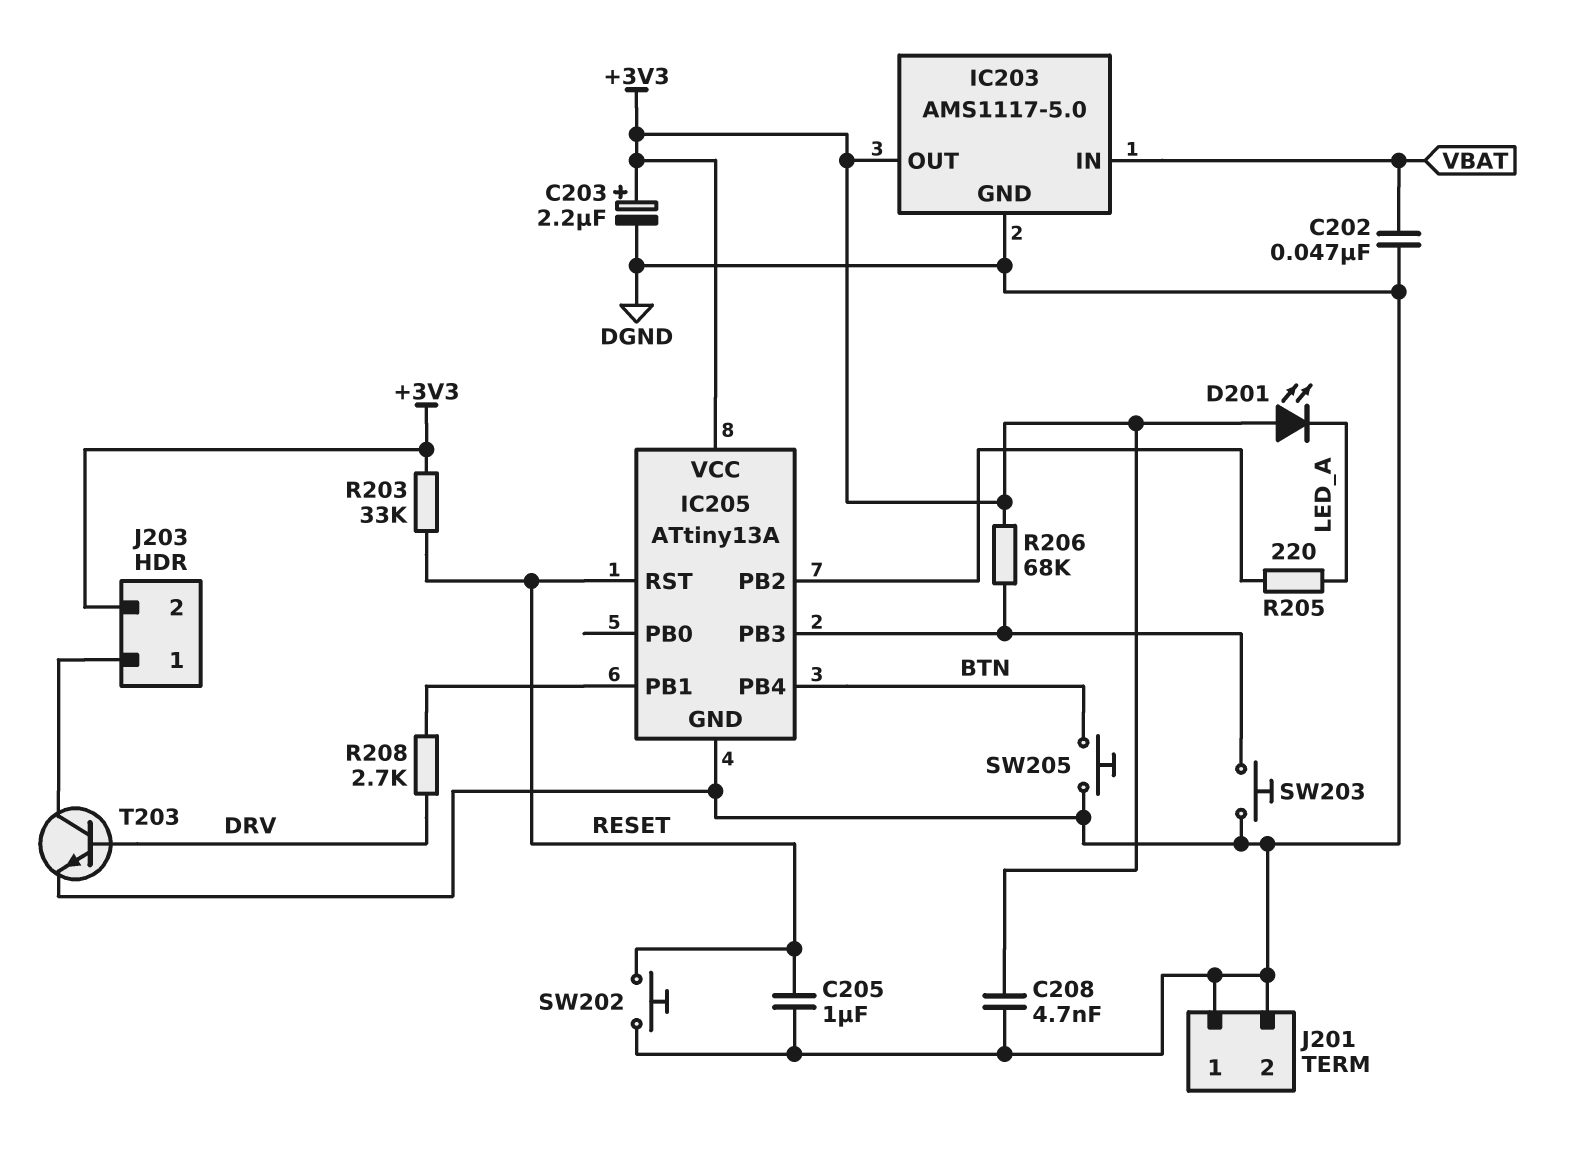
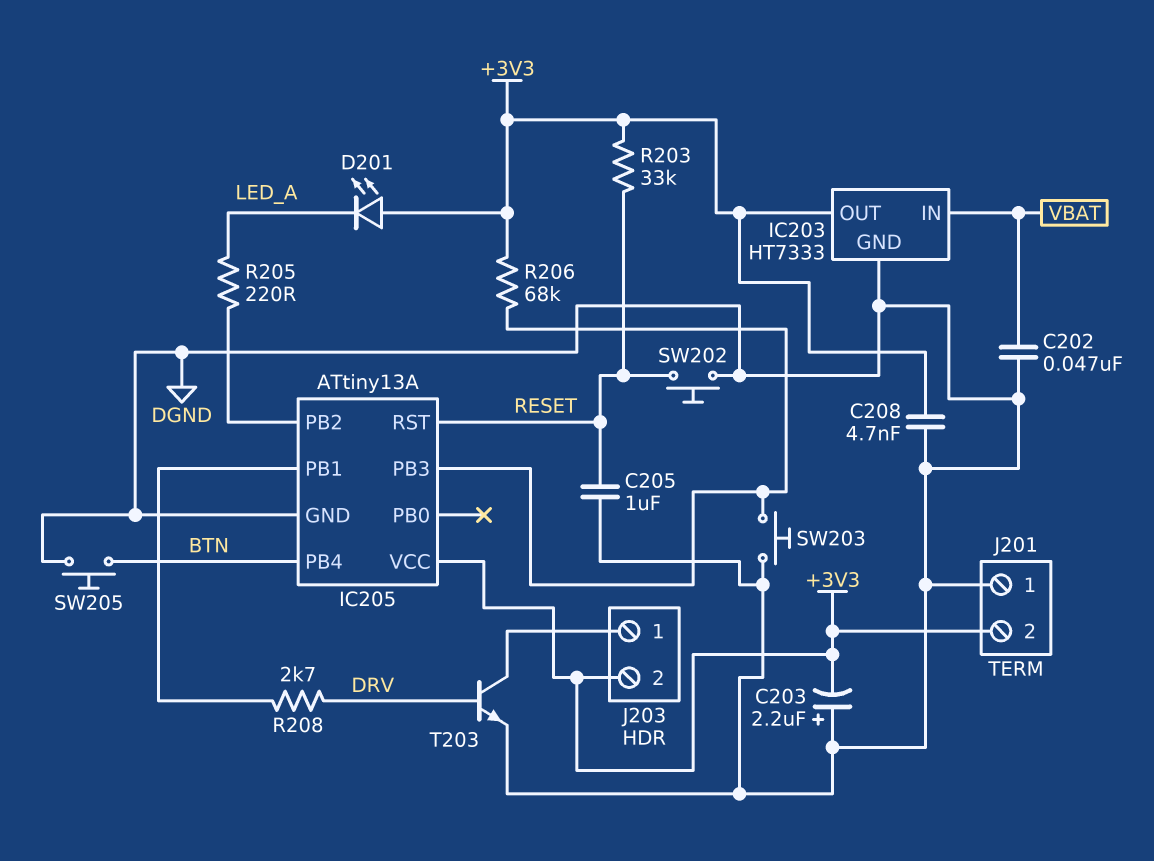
C203: 2.2uF (plus +3V3, minus DGND) -> 2.2uF (plus DGND, minus +3V3)
IC203: AMS1117-5.0 -> HT7333
J201 pin 2: DGND -> +3V3

